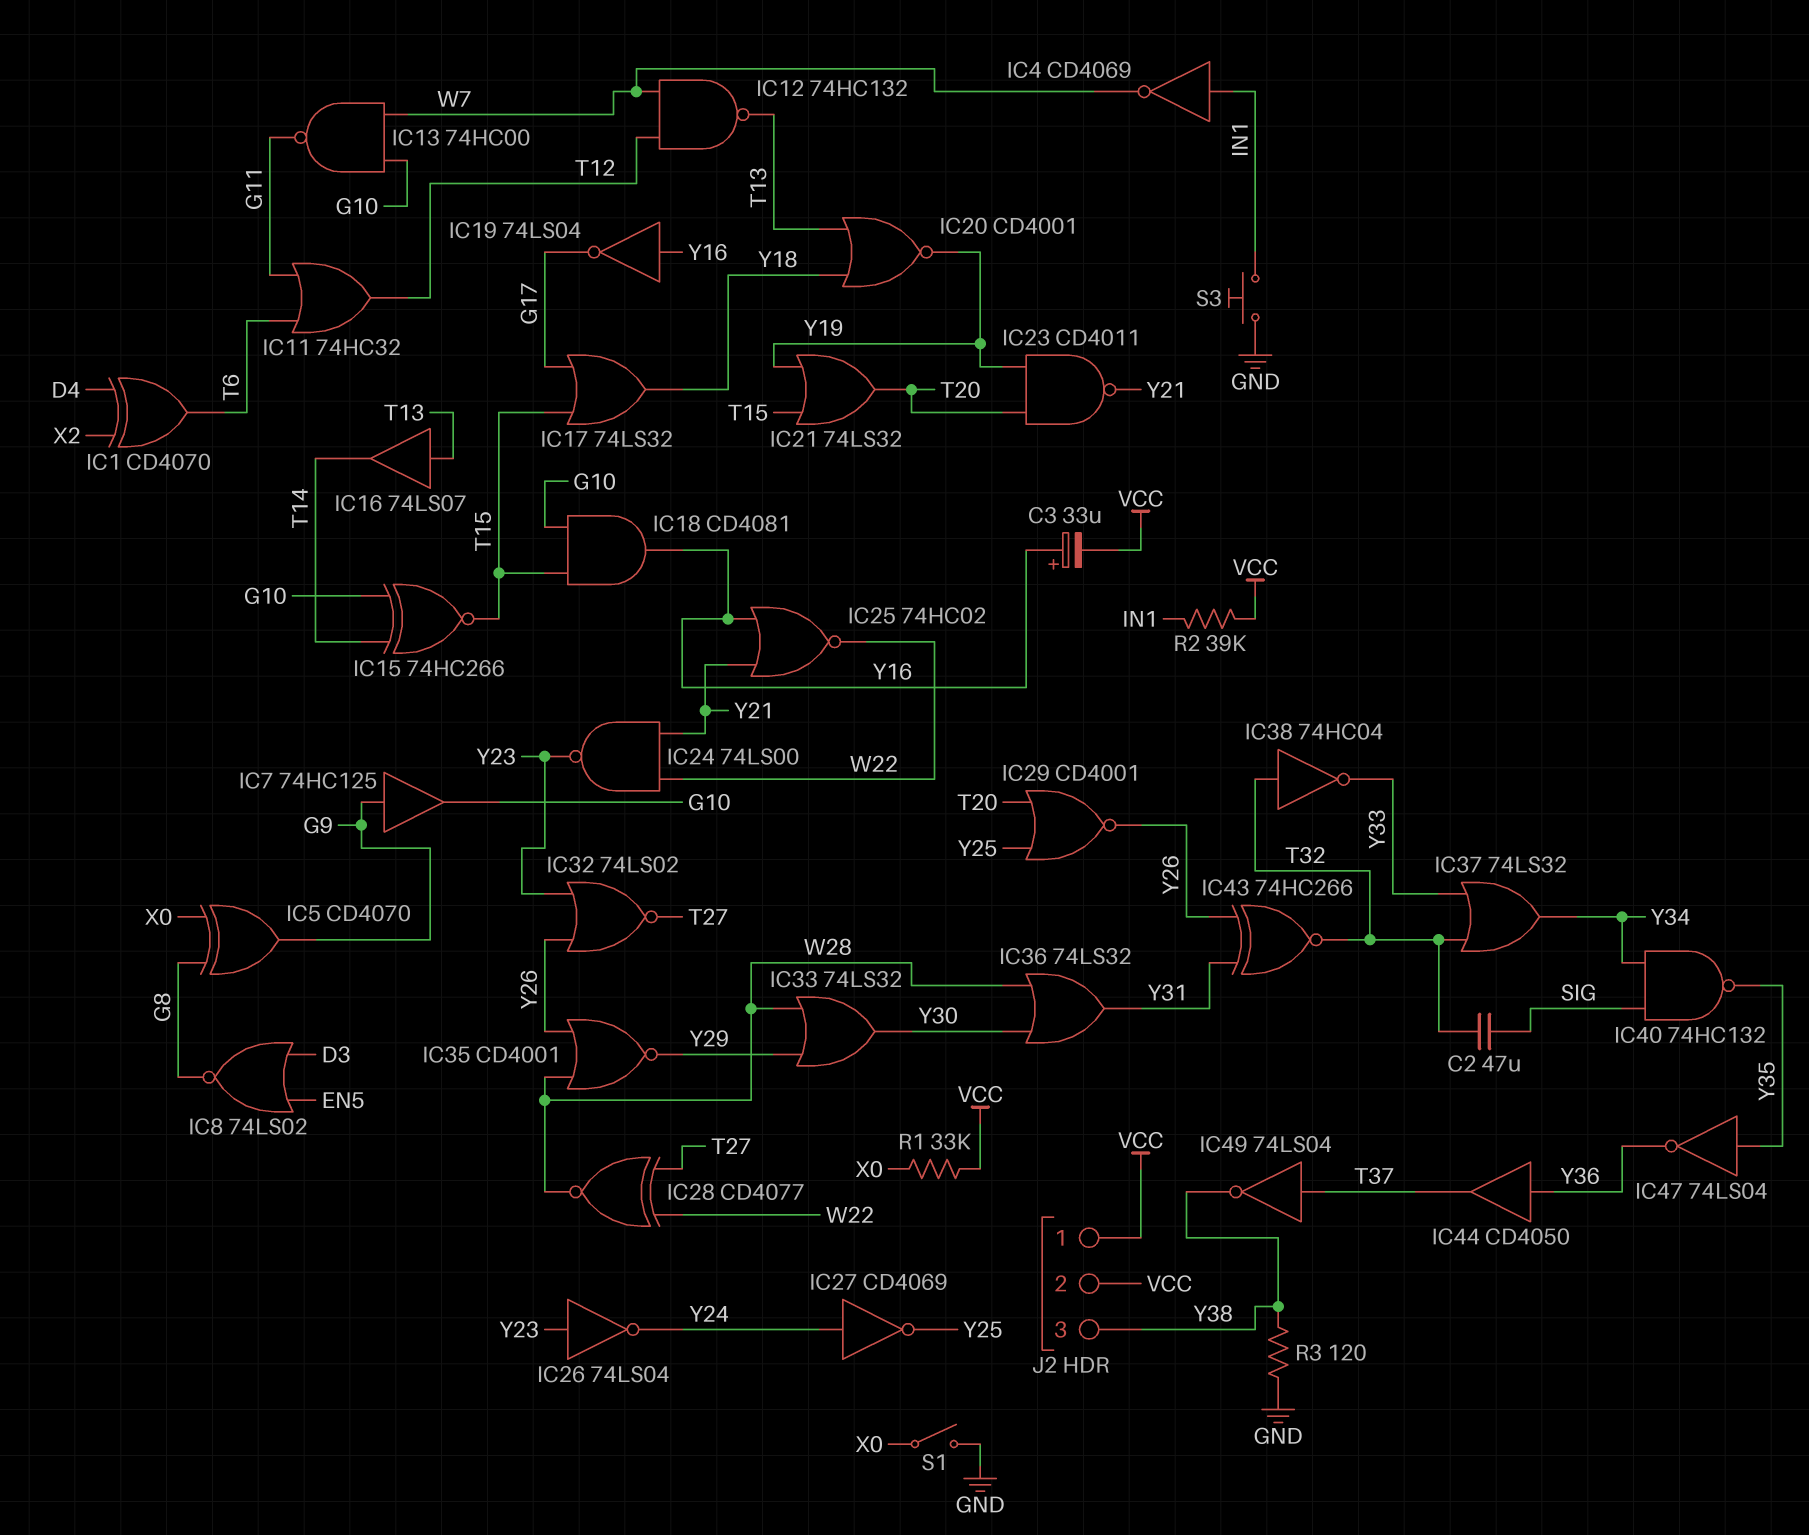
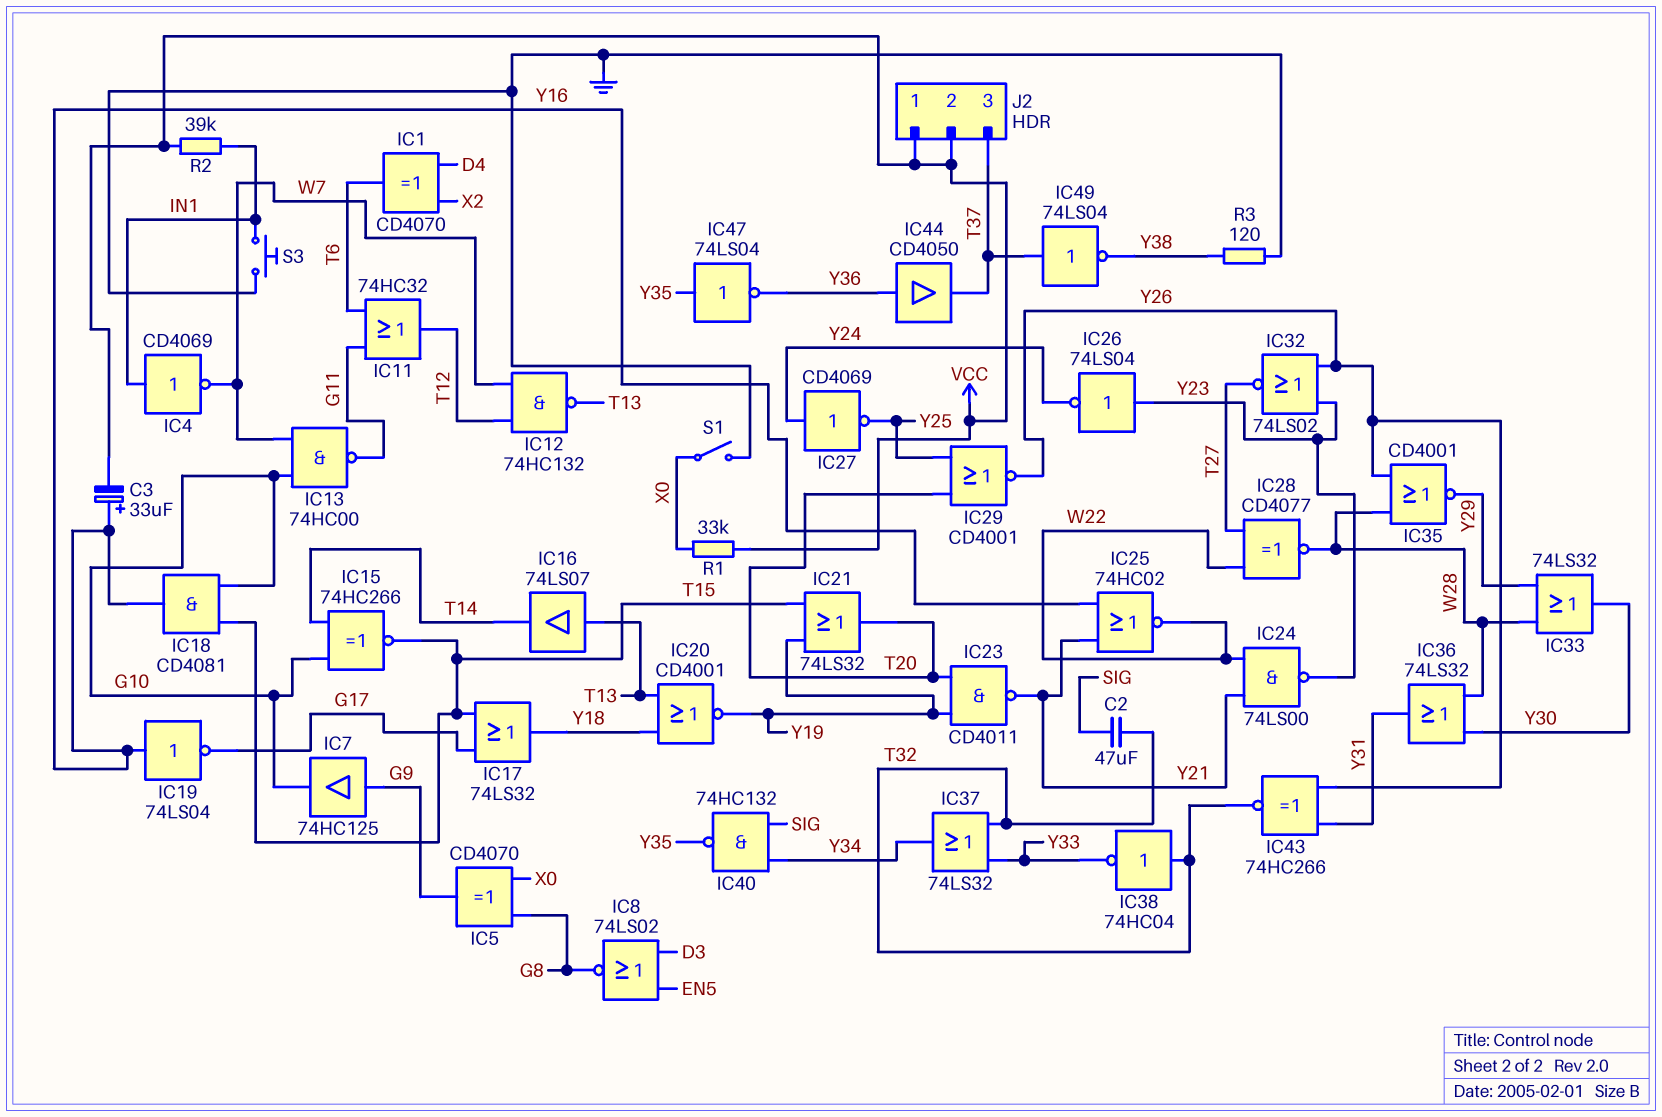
J2 pin 3: Y38 -> T37

